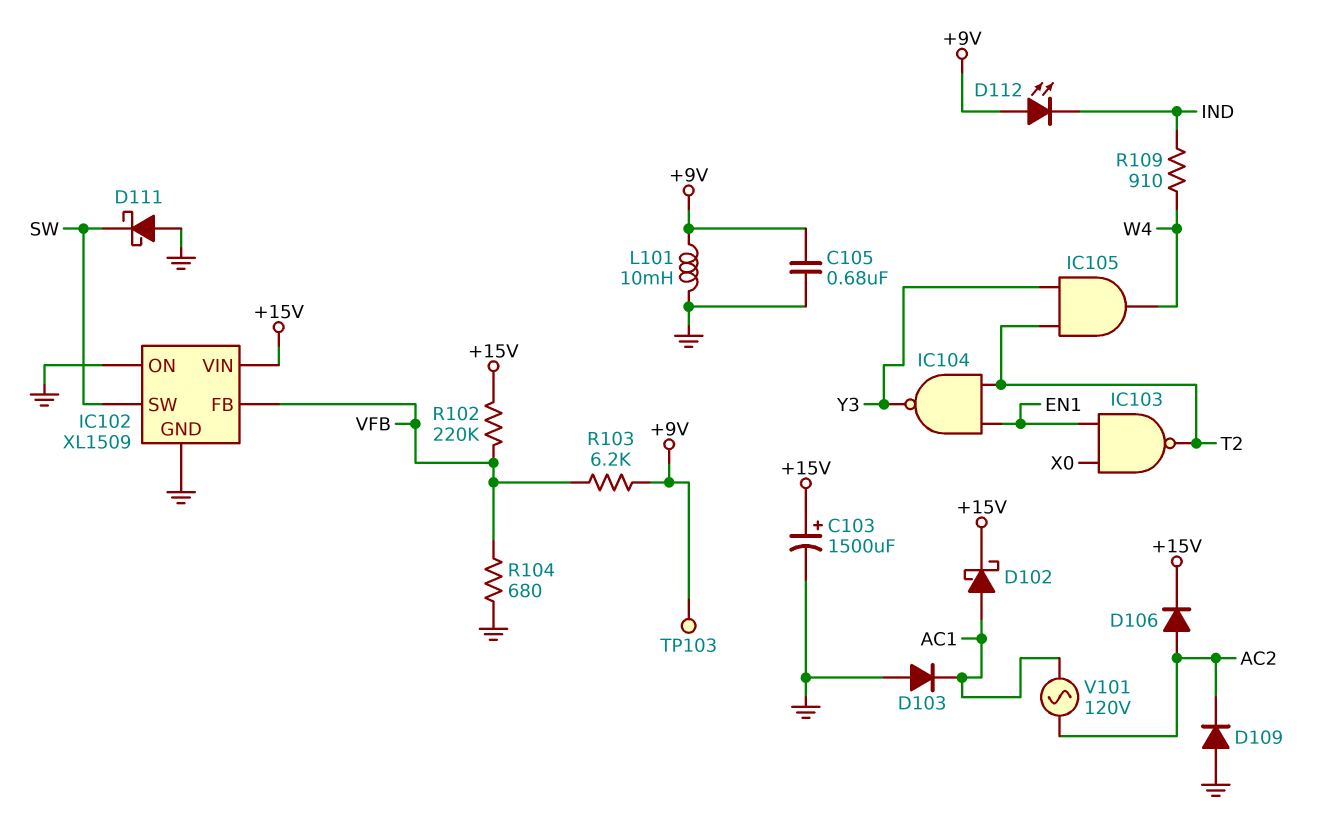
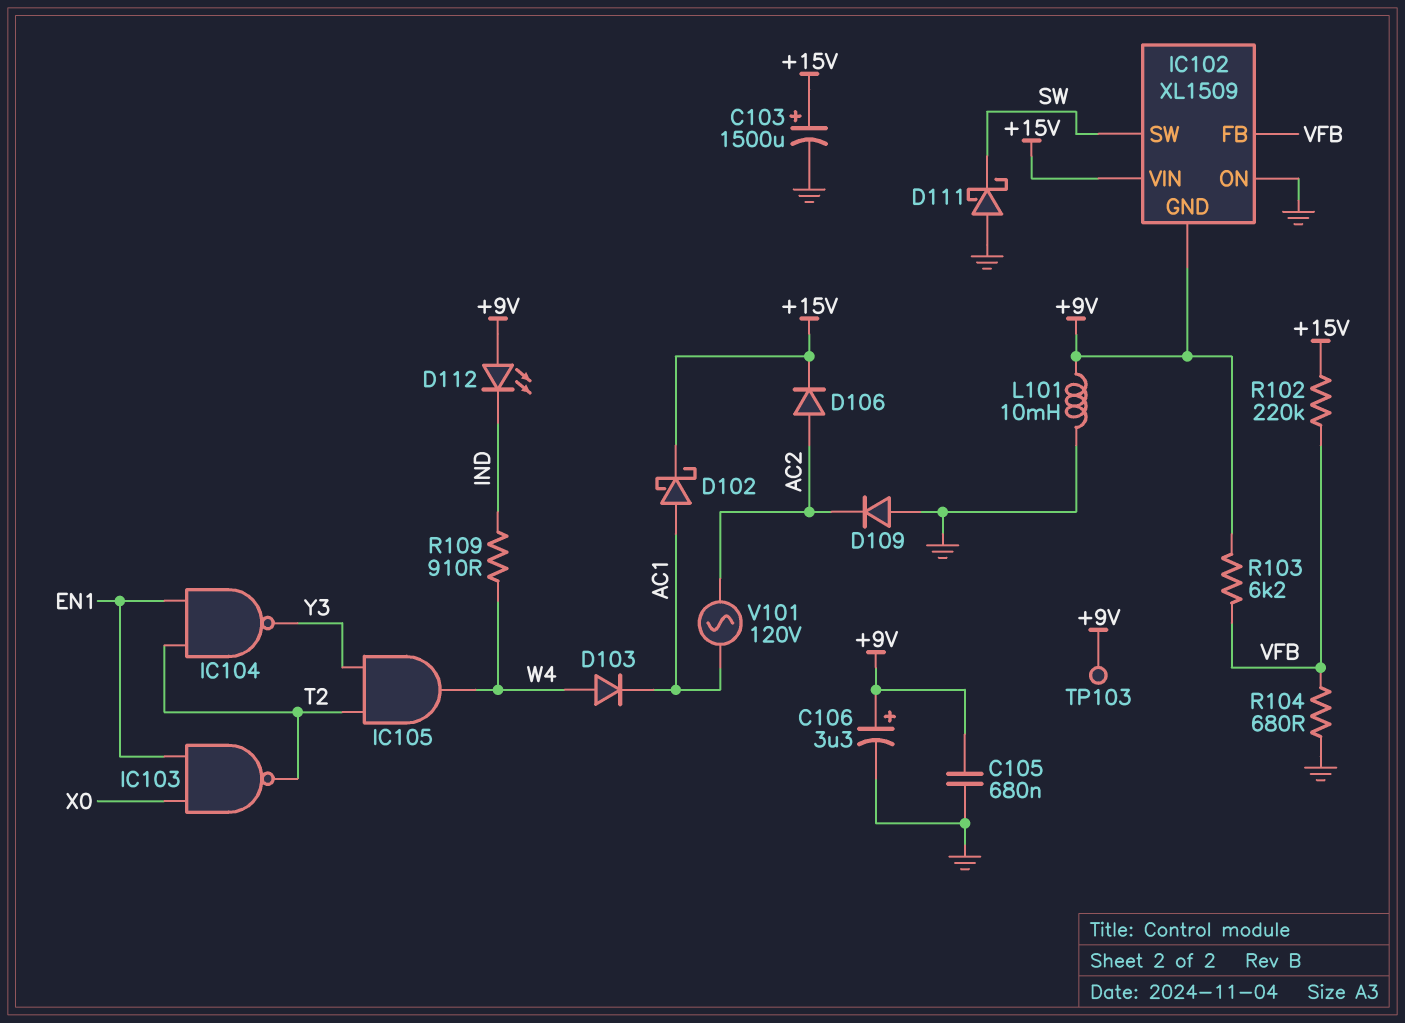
C106: none -> 3.3uF (plus +9V, minus GND)
D103: diode (A GND, K AC1) -> diode (A W4, K AC1)
IC102 pin GND: GND -> +9V

